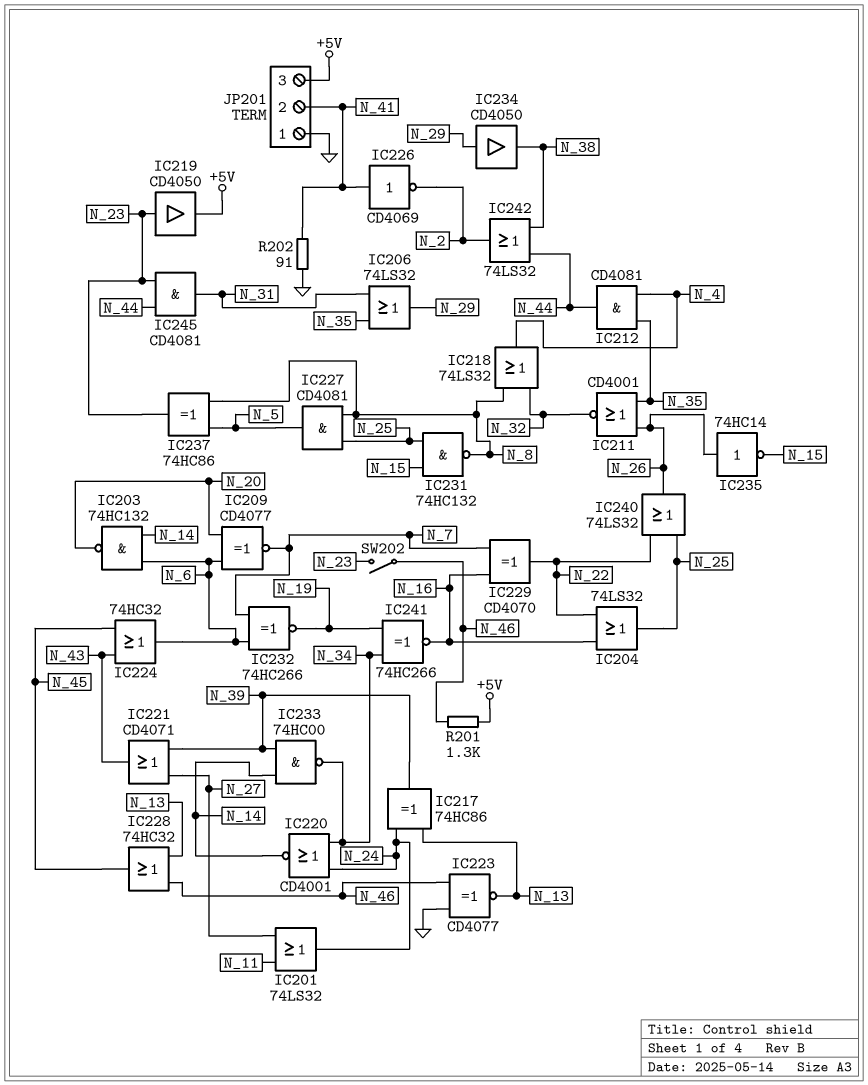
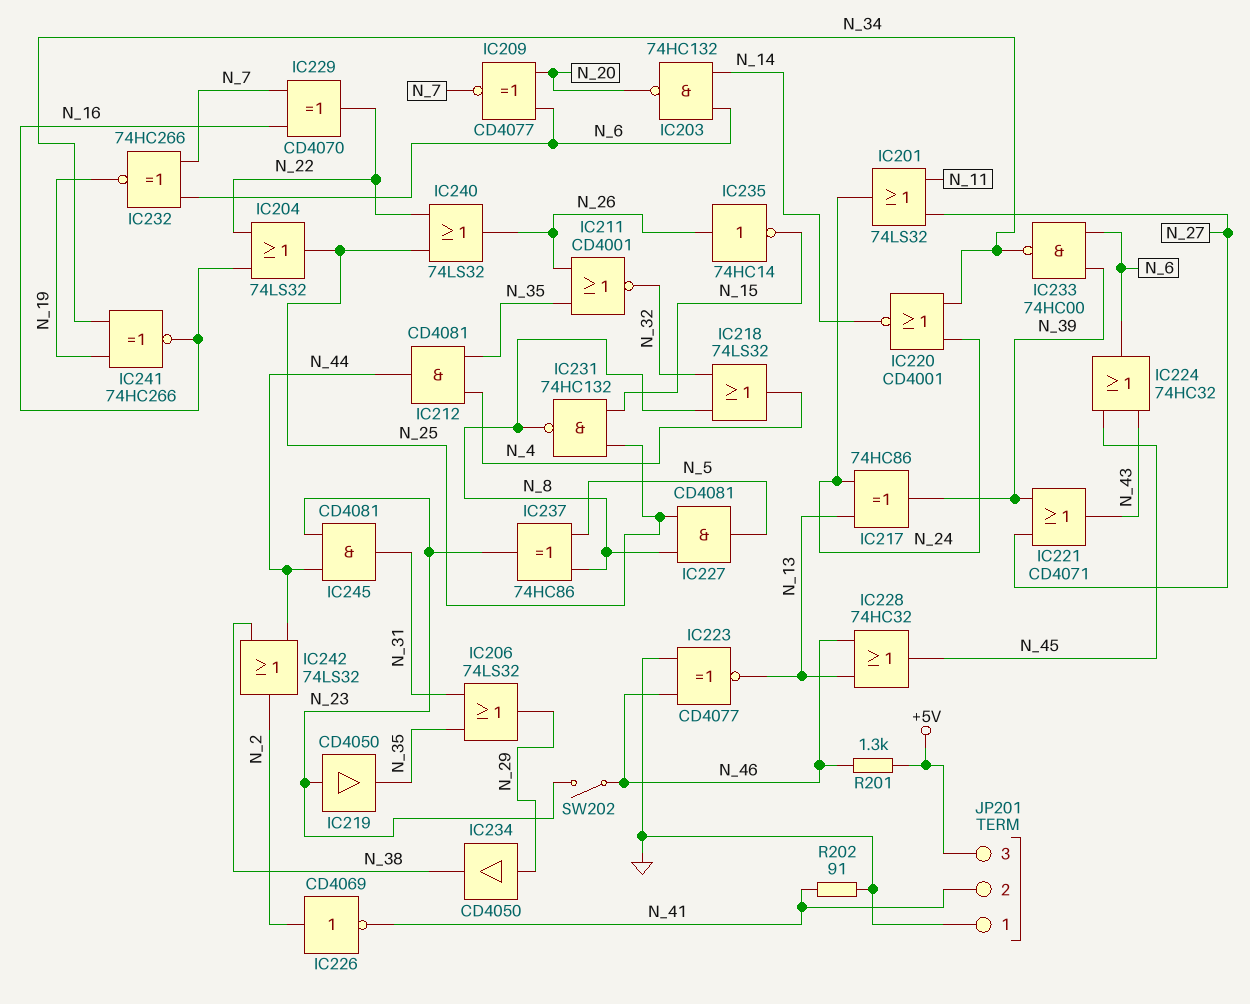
IC219: buffer CD4050 (in N_23, out +5V) -> buffer CD4050 (in N_23, out N_35)
IC226: NOT CD4069 (in N_41, out N_2) -> NOT CD4069 (in N_2, out N_41)
IC233: NAND 74HC00 (in N_14, in N_39, out N_34) -> NAND 74HC00 (in N_6, in N_39, out N_34)

